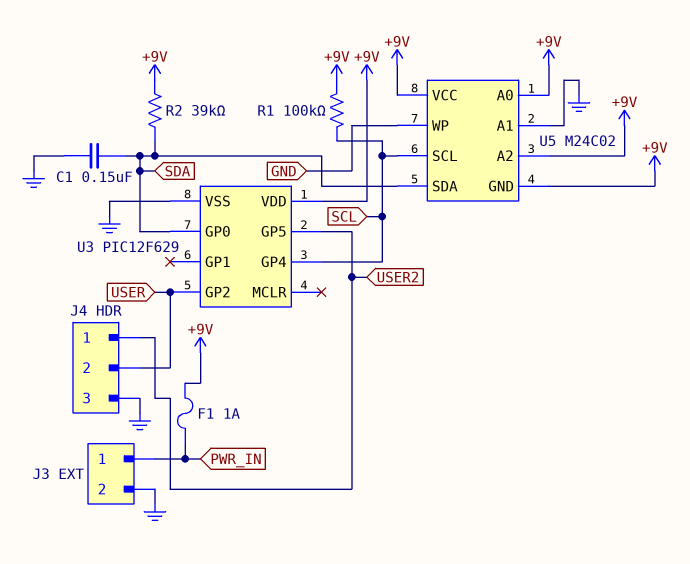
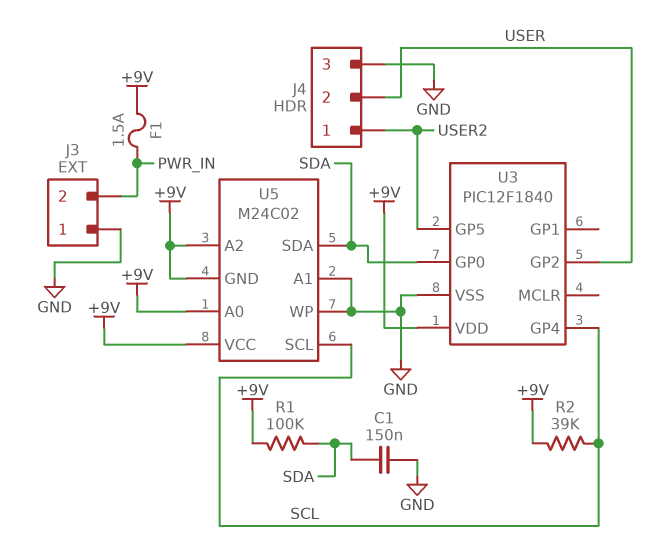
F1: 1A (+9V, PWR_IN) -> 1.5A (+9V, PWR_IN)
J3 pin 1: PWR_IN -> GND
J3 pin 2: GND -> PWR_IN
R1: 100k (+9V, SCL) -> 100k (+9V, SDA)
R2: 39k (+9V, SDA) -> 39k (+9V, SCL)
U3: PIC12F629 -> PIC12F1840

